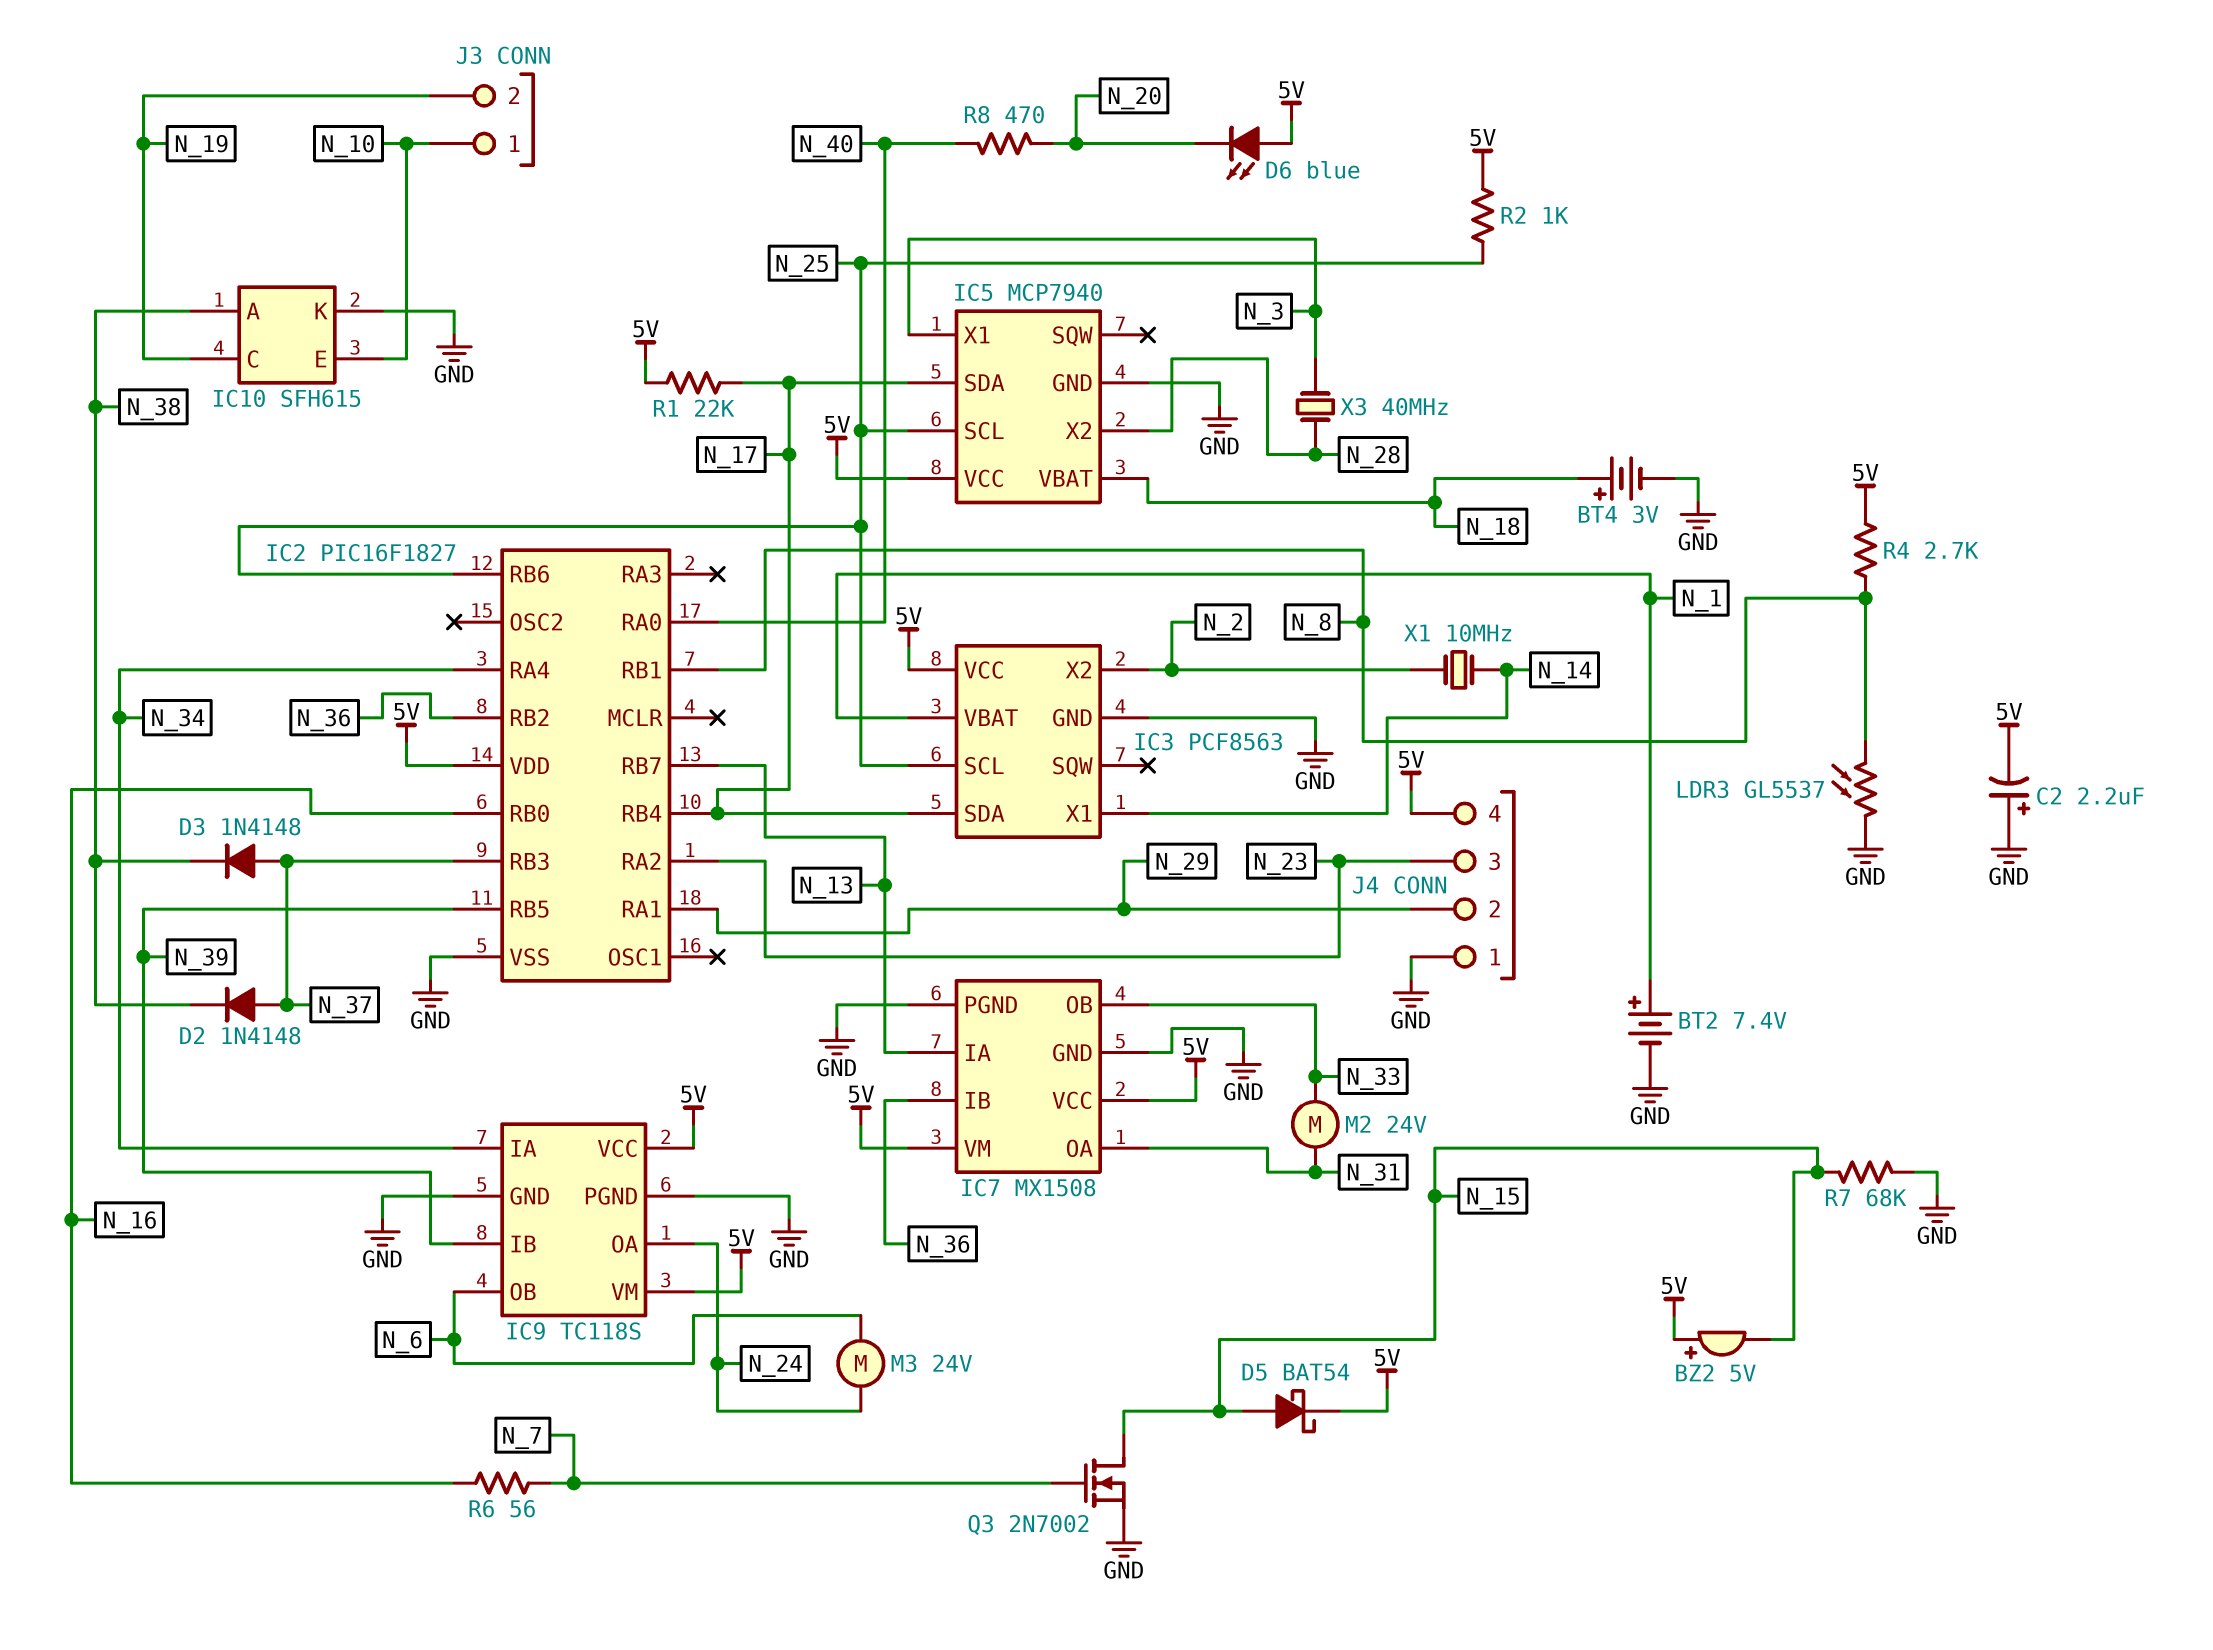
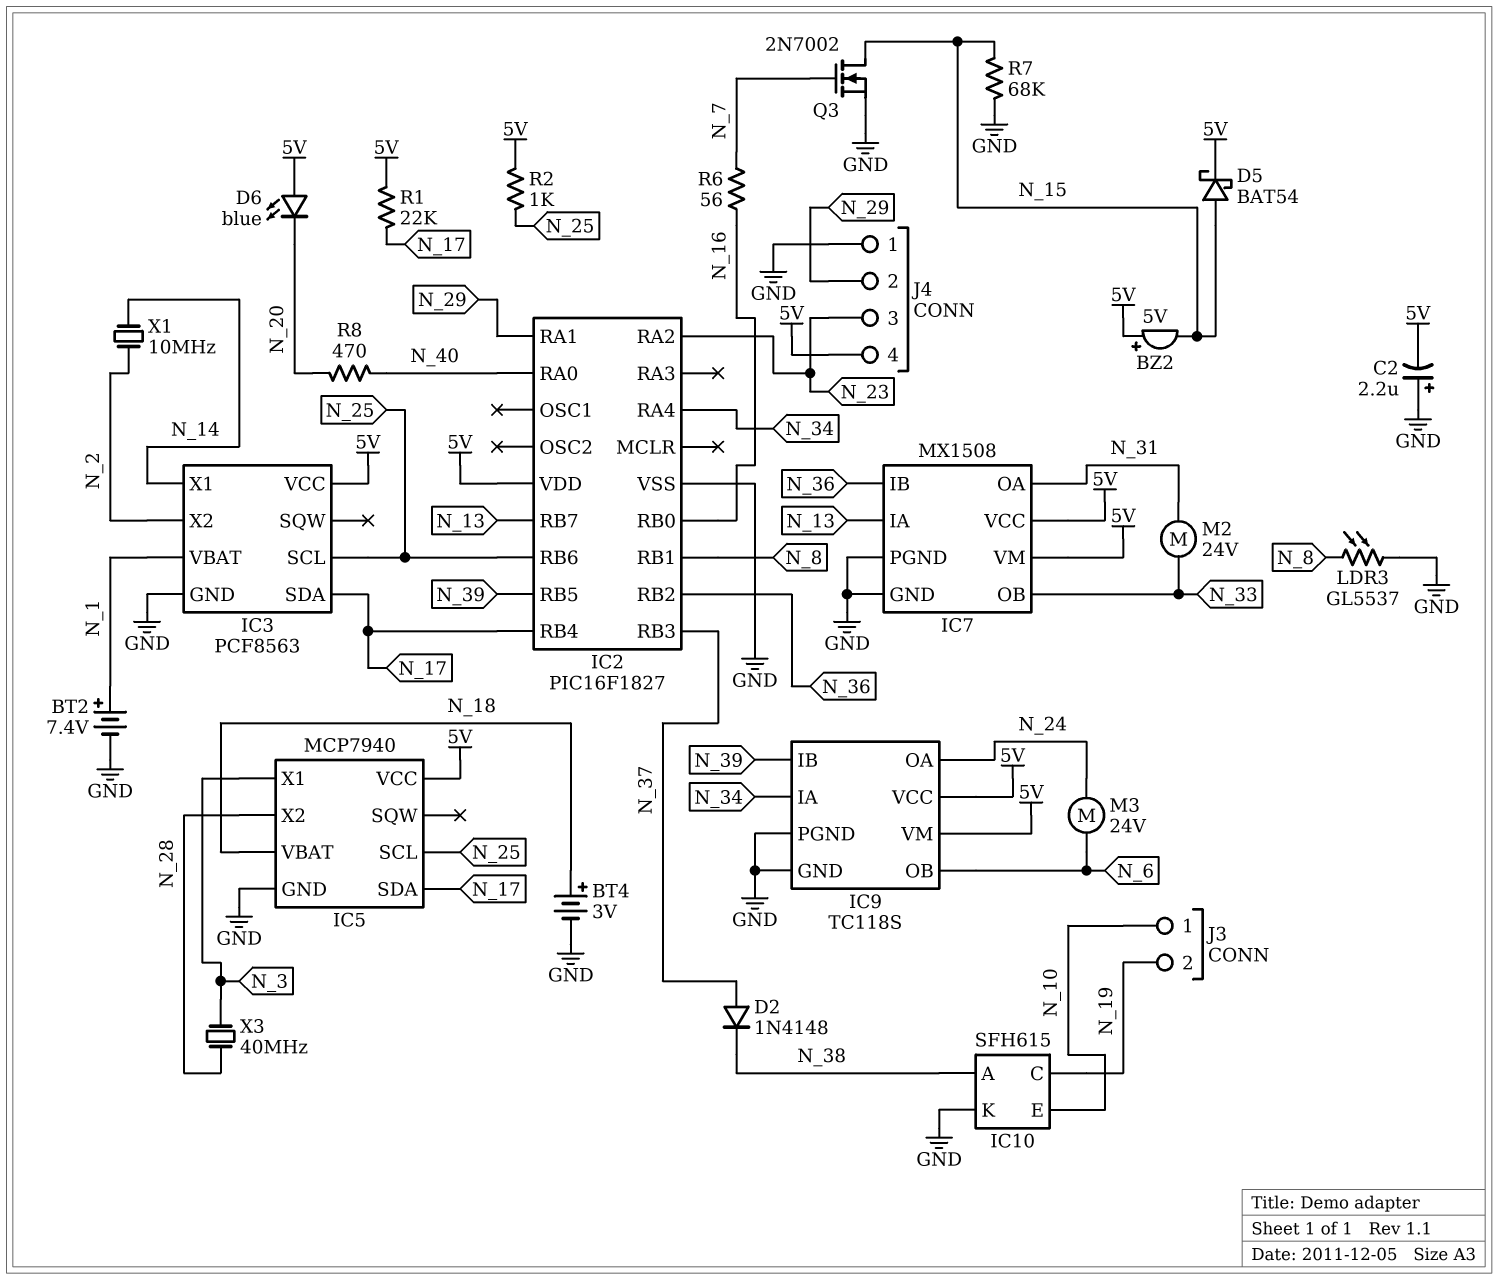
D3: diode 1N4148 (A N_37, K N_38) -> none
R4: 2.7k (5V, N_8) -> none

